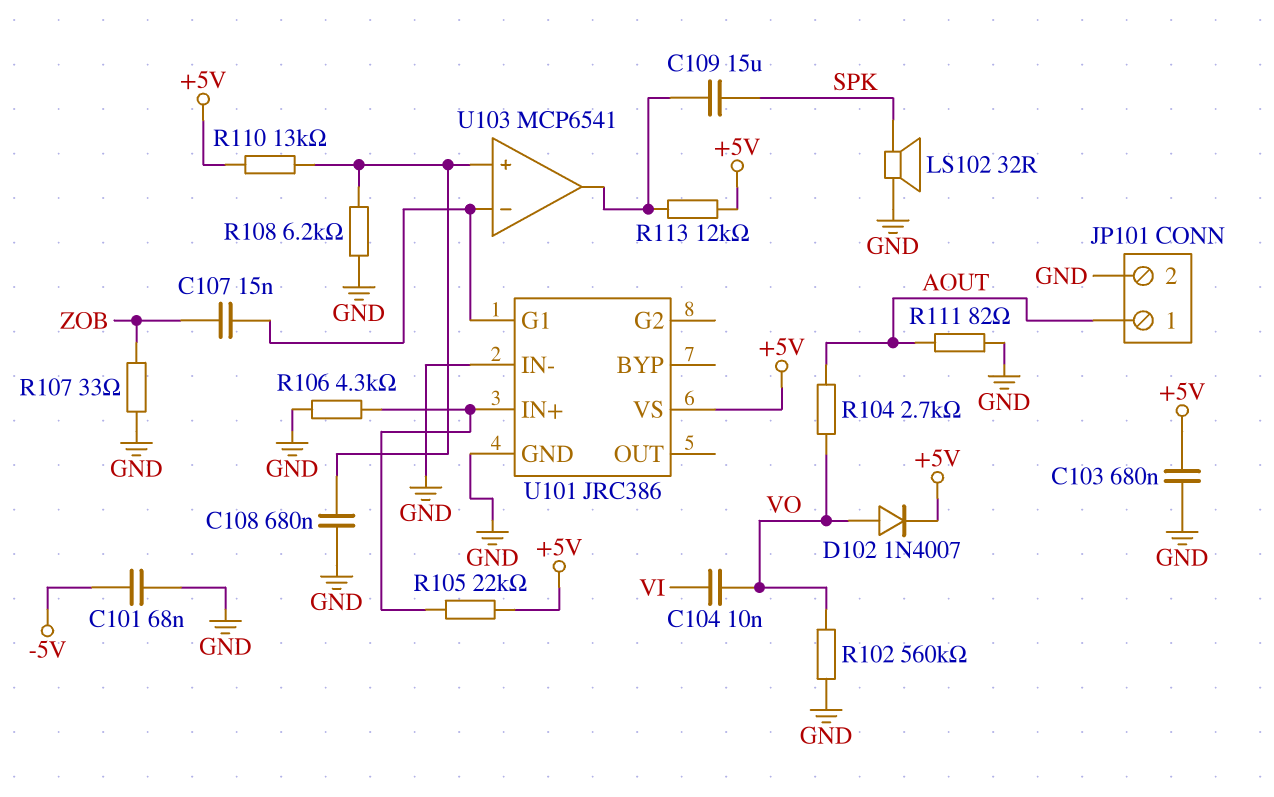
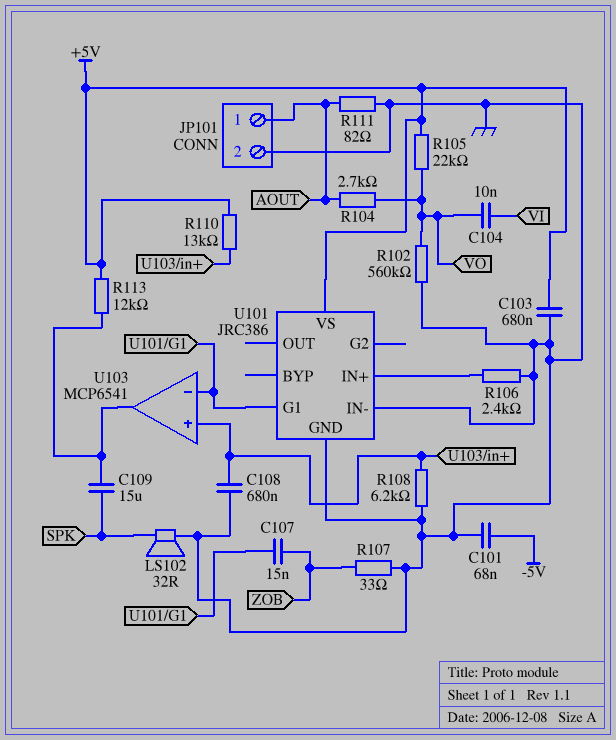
D102: diode 1N4007 (A VO, K +5V) -> none
R105: 22k (+5V, U101/IN+) -> 22k (+5V, VO)
R106: 4.3k (GND, U101/IN+) -> 2.4k (GND, U101/IN+)

